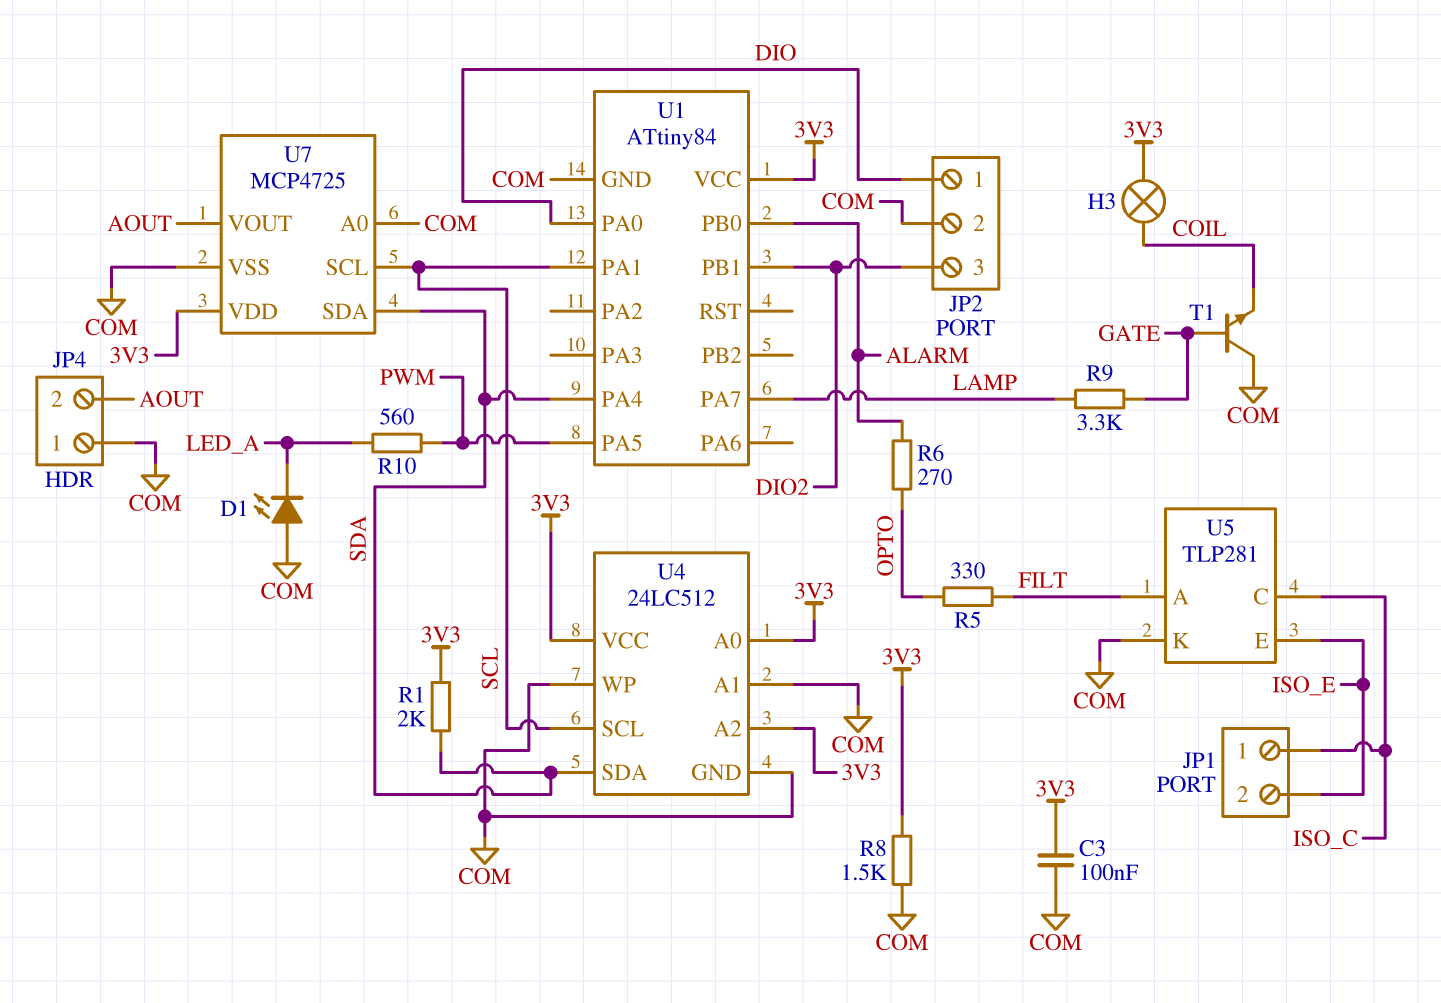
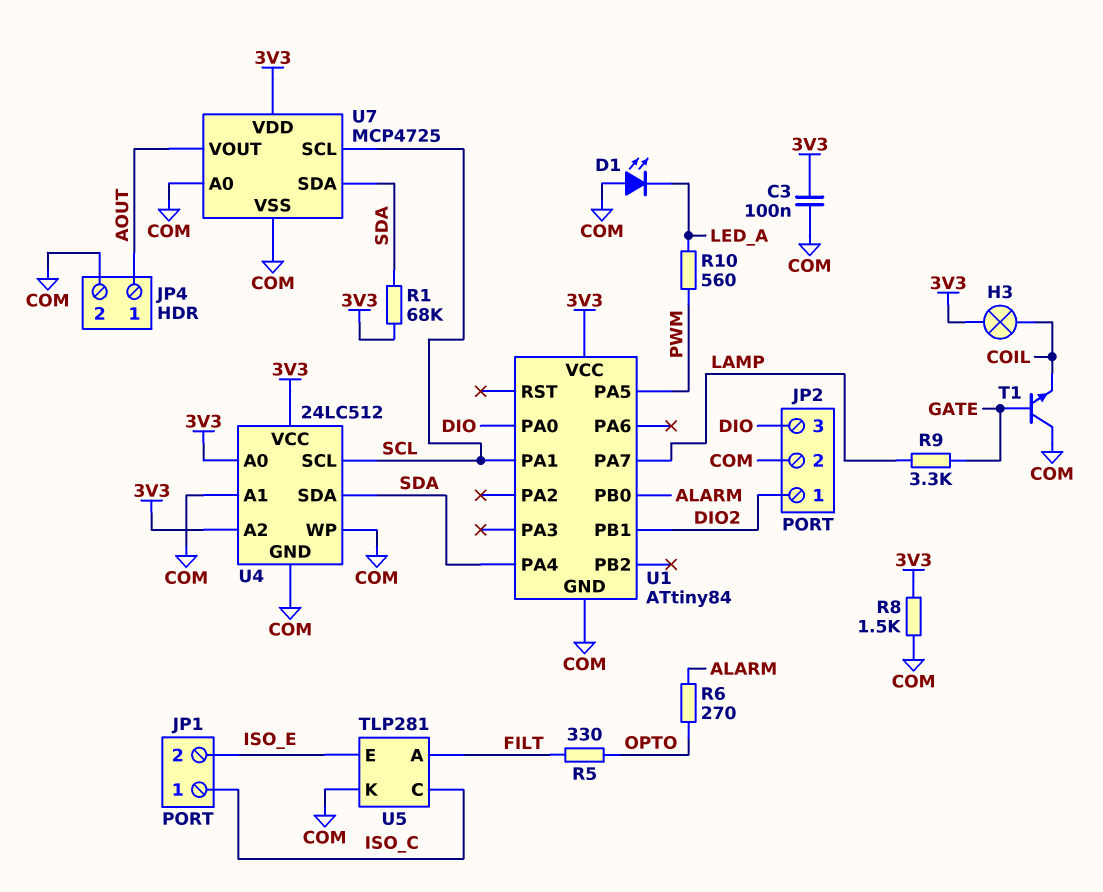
JP2 pin 1: DIO -> DIO2
JP2 pin 3: DIO2 -> DIO
JP4 pin 1: COM -> AOUT
JP4 pin 2: AOUT -> COM
R1: 2k (3V3, SDA) -> 68k (3V3, SDA)

